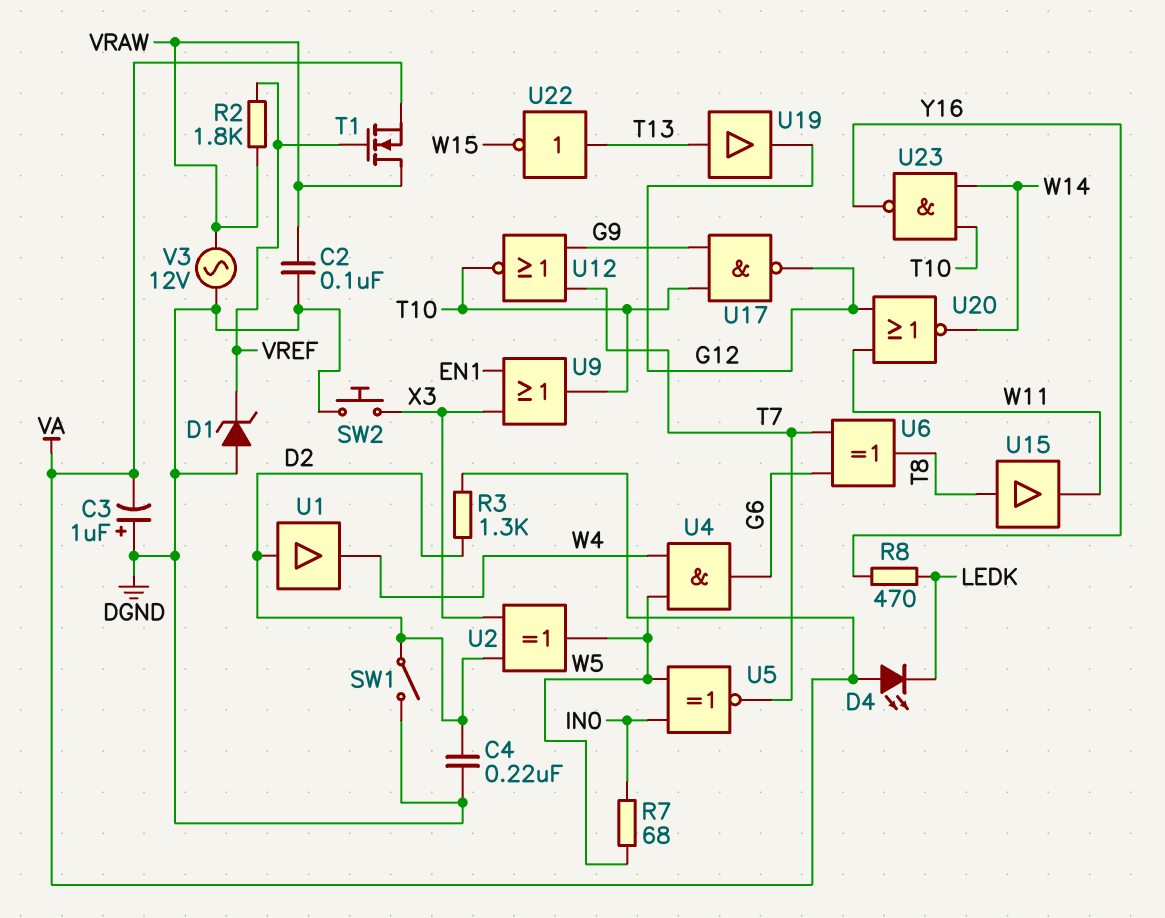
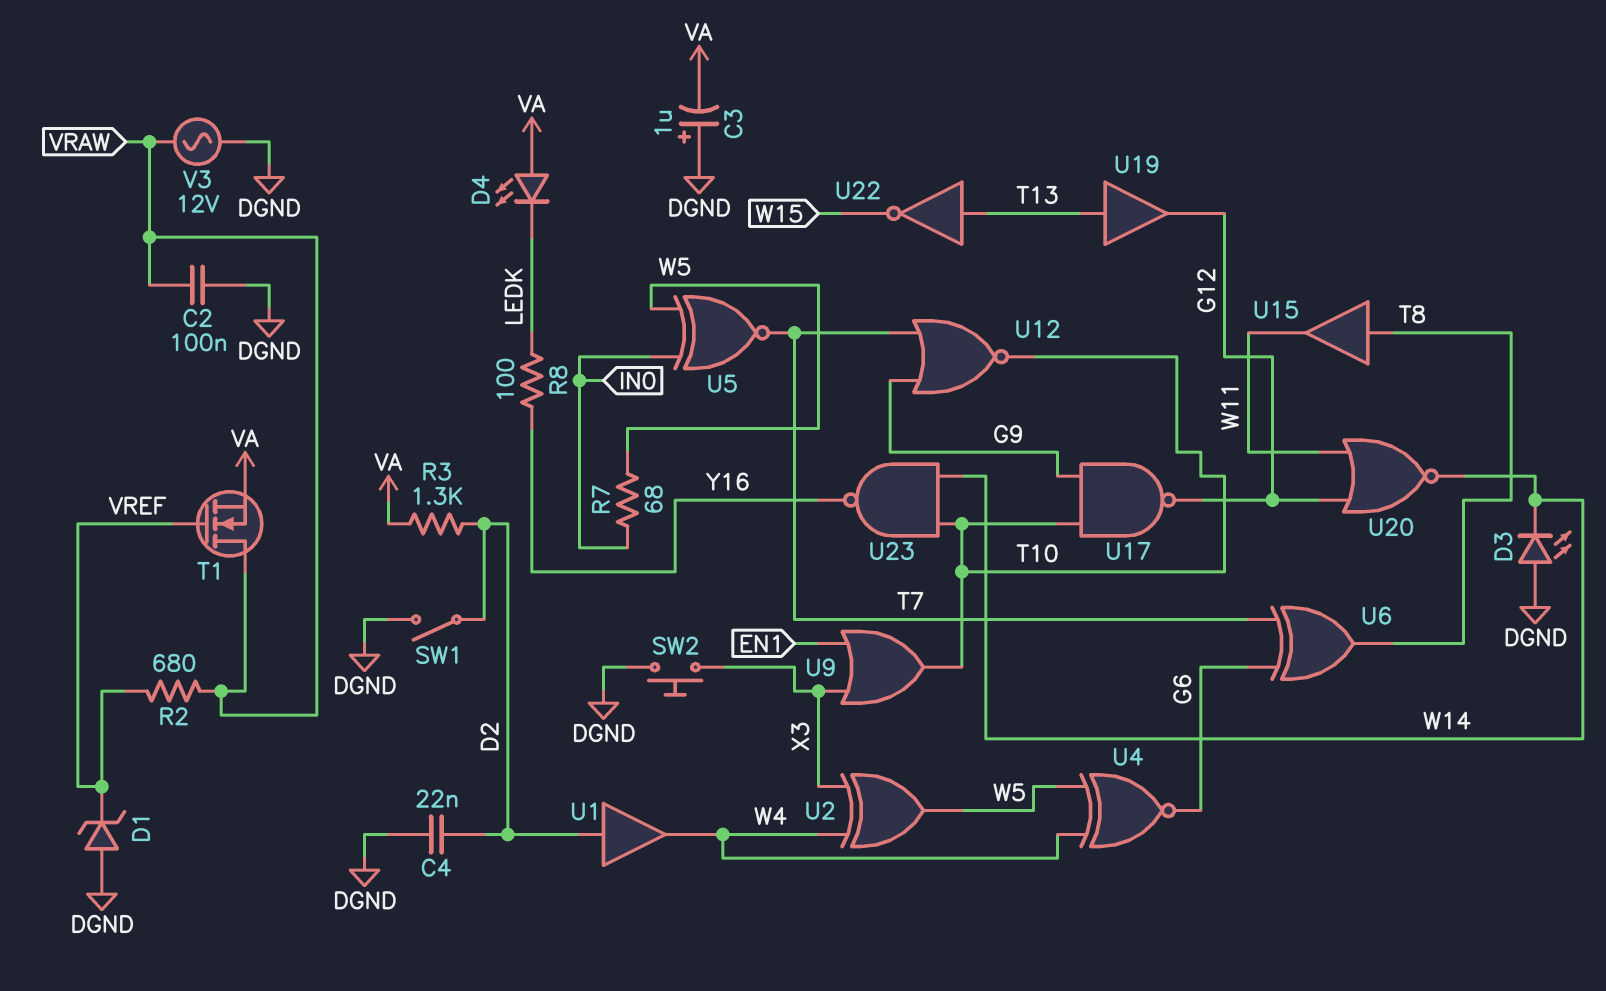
C4: 220nF (D2, DGND) -> 22nF (D2, DGND)
D3: none -> LED (A DGND, K W14)
R2: 1.8k (VRAW, VREF) -> 680 (VRAW, VREF)
R8: 470 (LEDK, Y16) -> 100 (LEDK, Y16)
U2: XOR (in D2, in X3, out W5) -> XOR (in W4, in X3, out W5)
U4: AND (in W4, in W5, out G6) -> XNOR (in W4, in W5, out G6)

